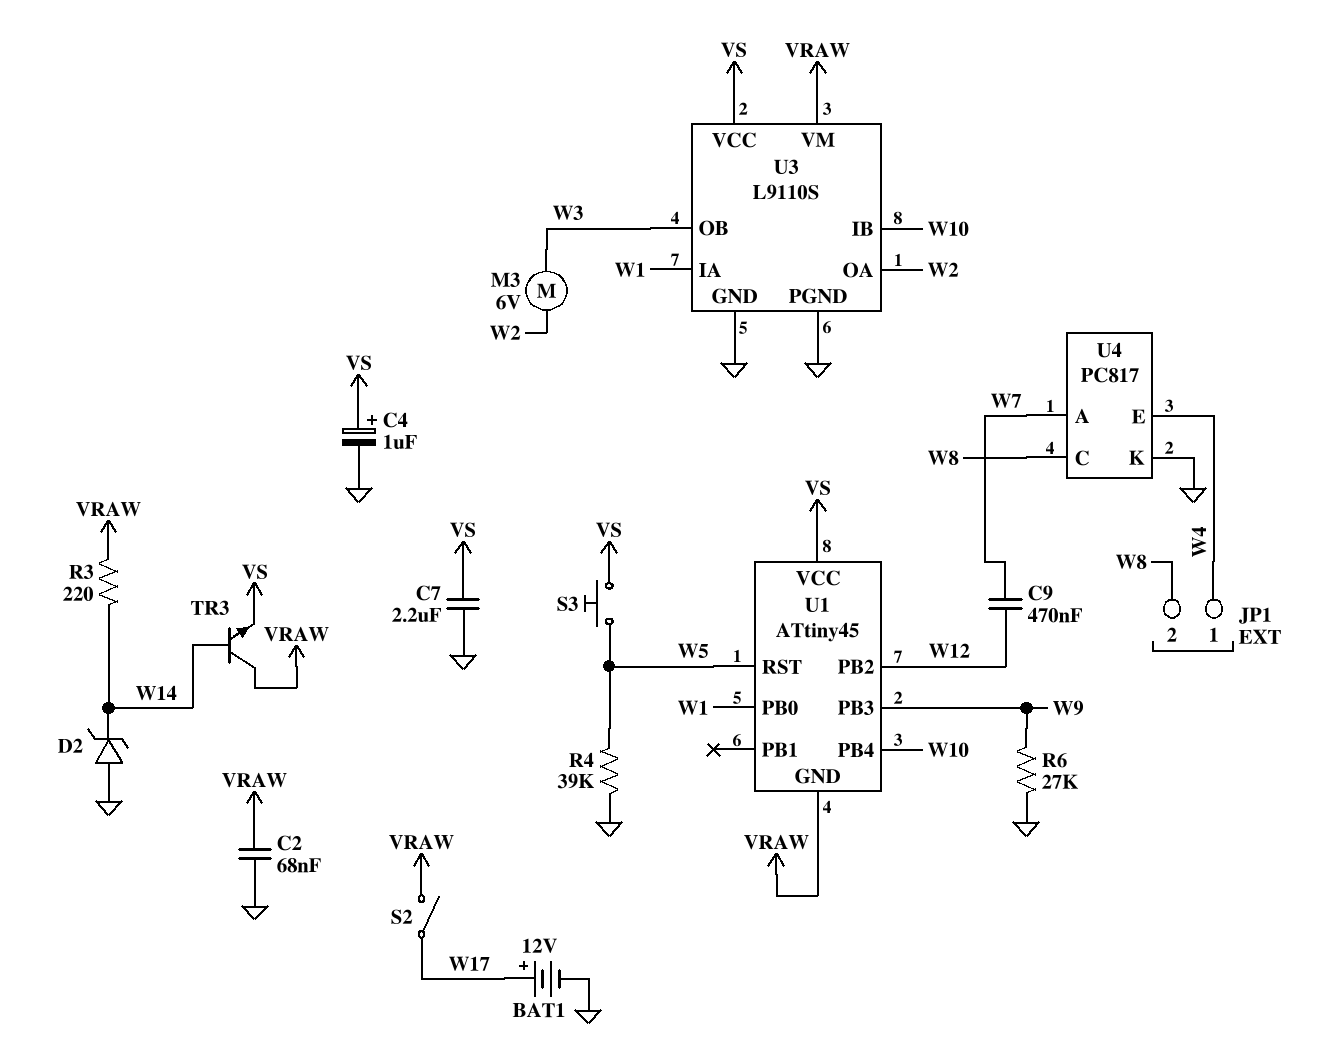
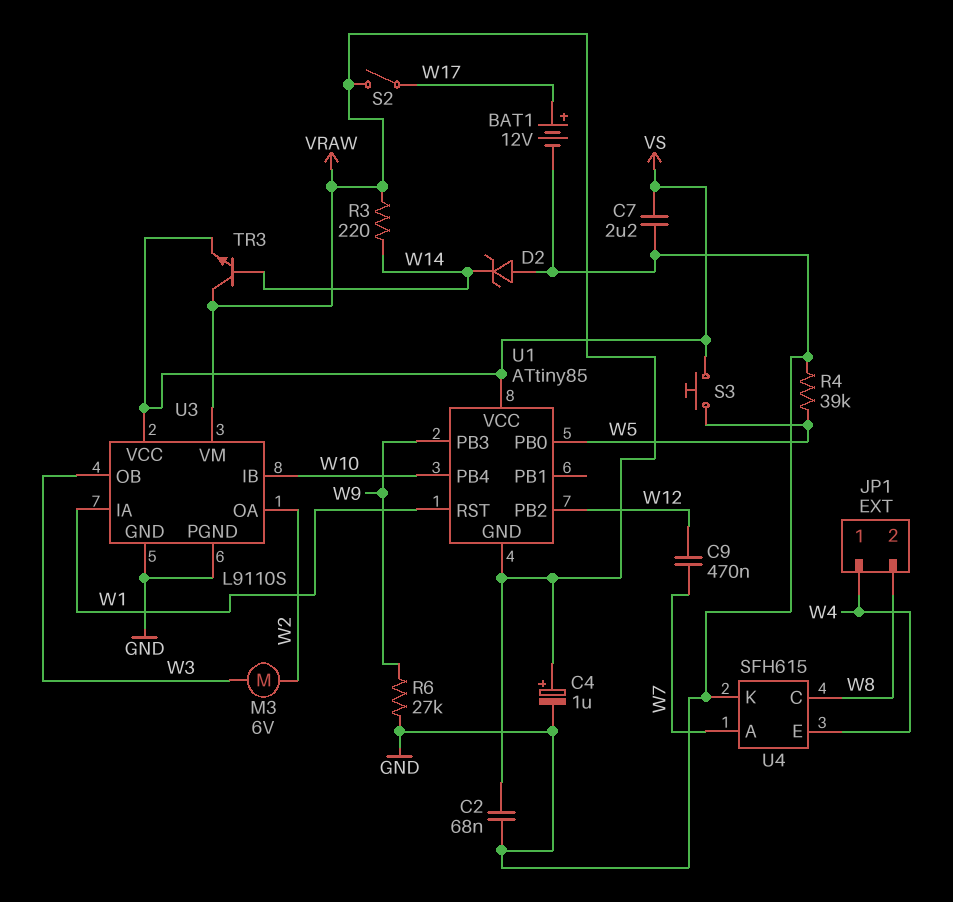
C4: 1uF (plus VS, minus GND) -> 1uF (plus VRAW, minus GND)
U1: ATtiny45 -> ATtiny85
U1 pin PB0: W1 -> W5
U1 pin RST: W5 -> W1
U4: PC817 -> SFH615

